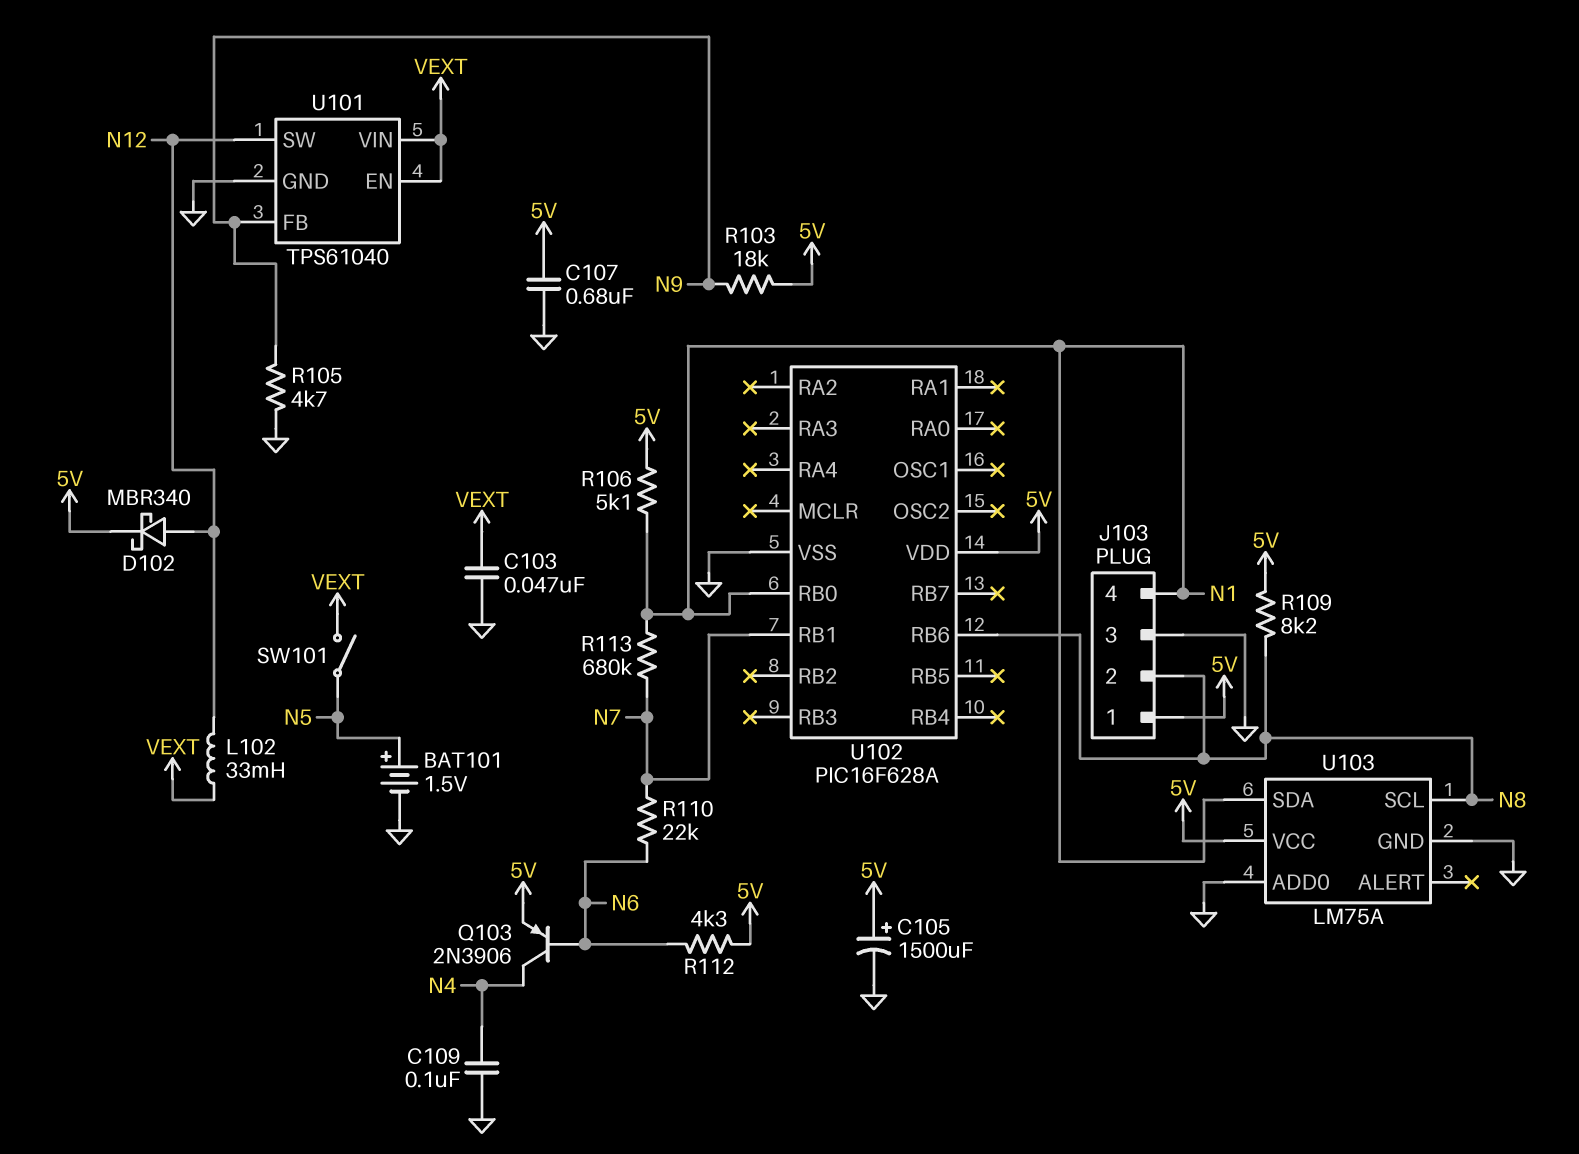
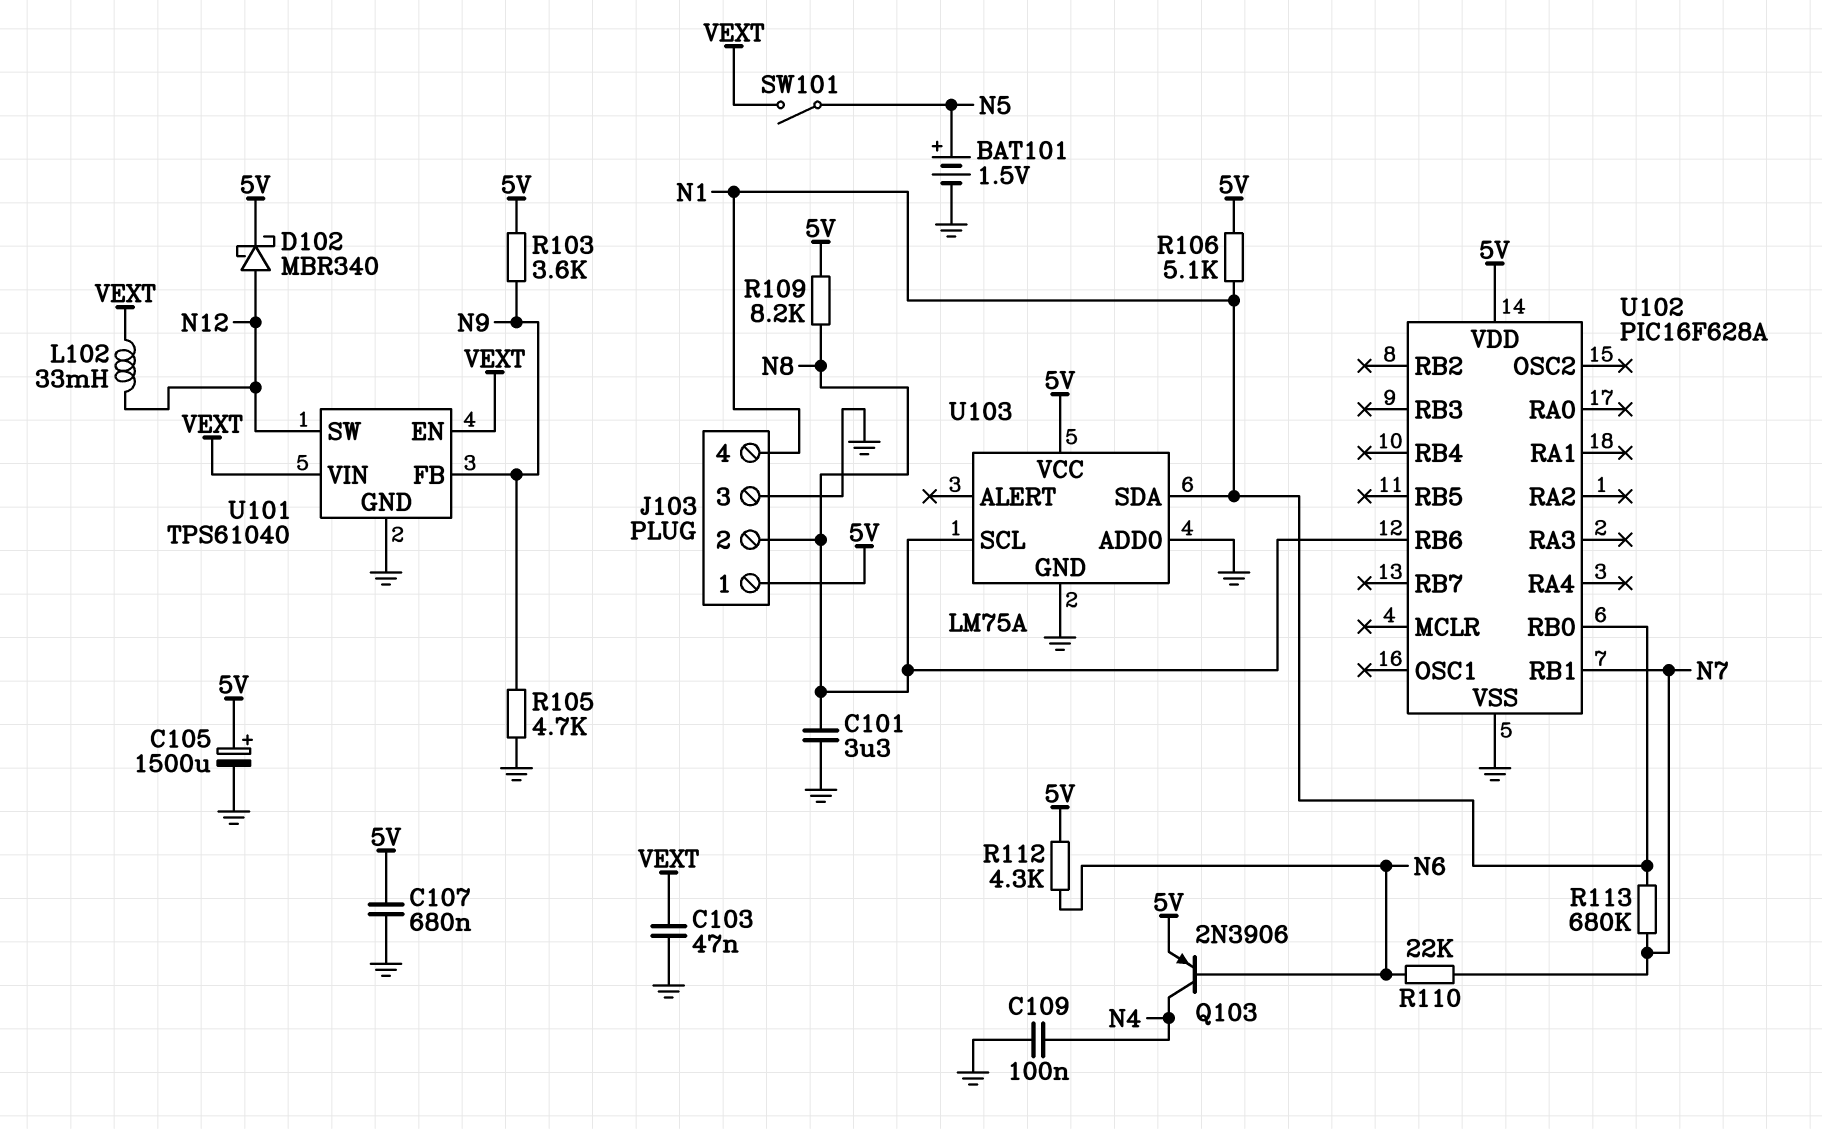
C101: none -> 3.3uF (GND, N8)
R103: 18k (5V, N9) -> 3.6k (5V, N9)

